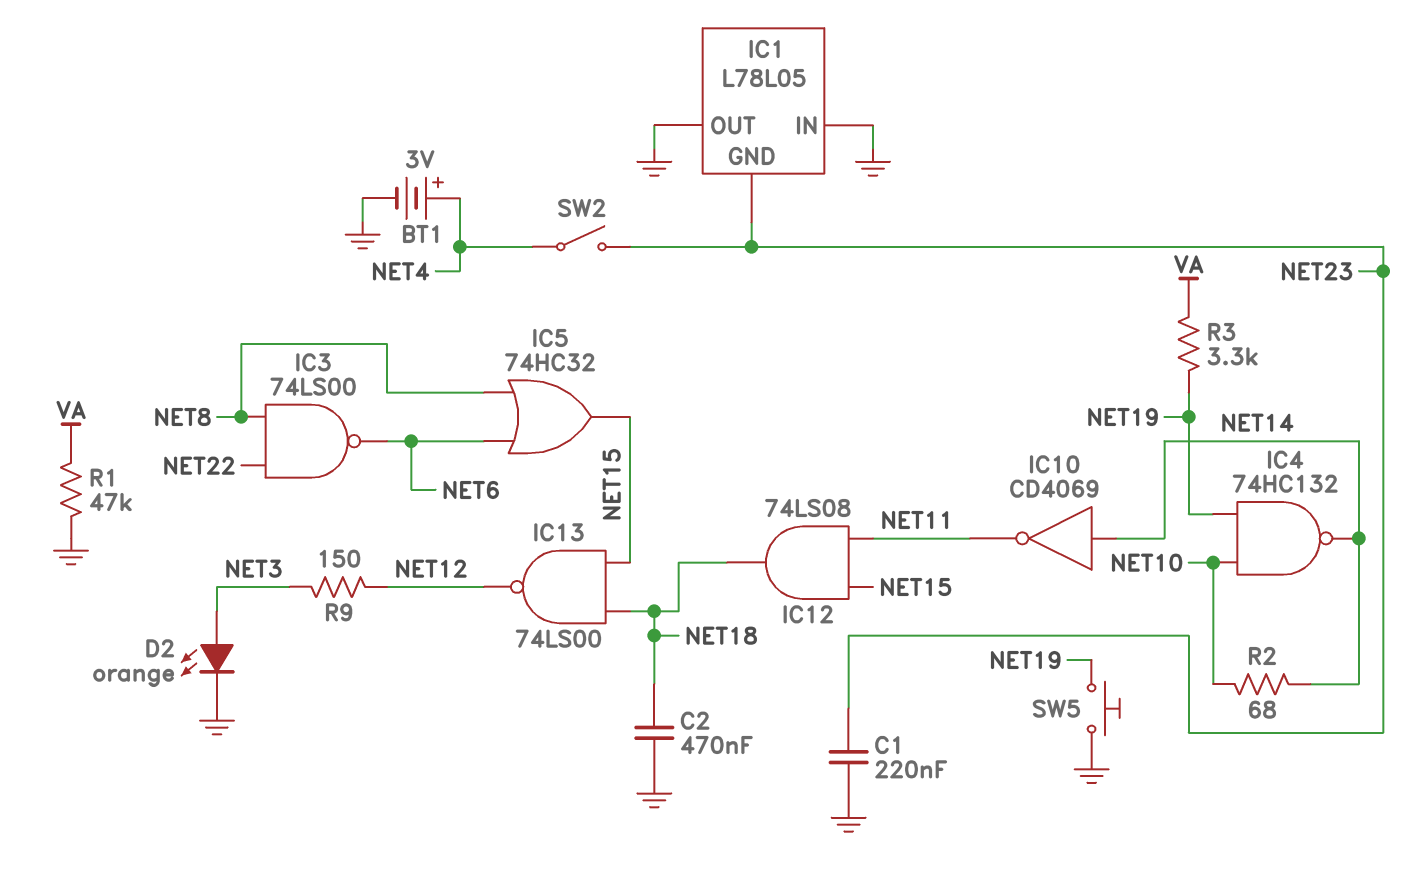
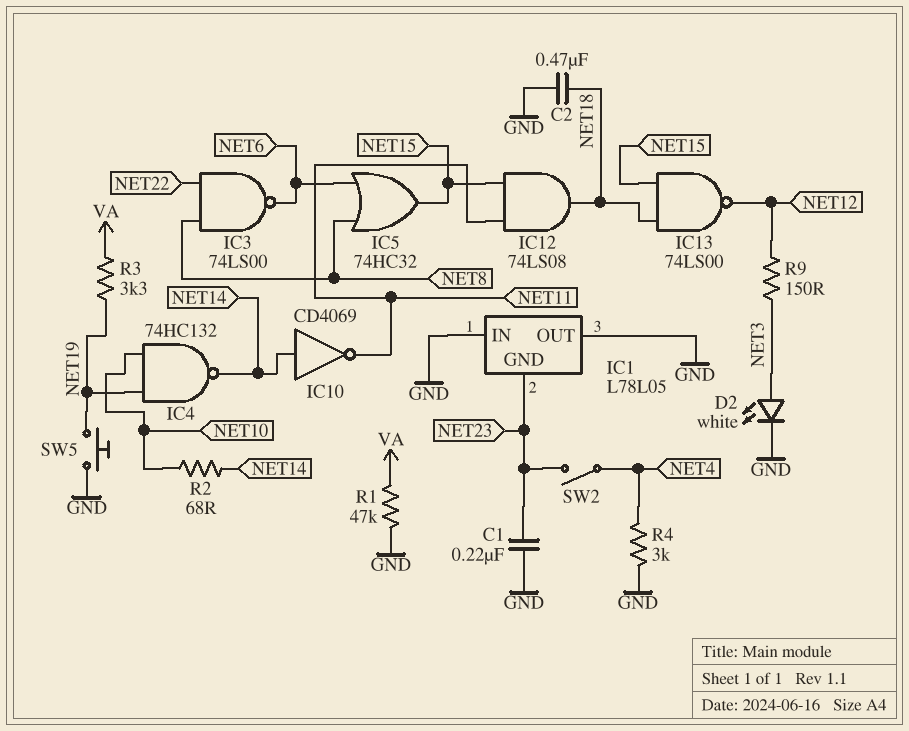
BT1: 3V (plus NET4, minus GND) -> none
D2: LED orange (A NET3, K GND) -> LED white (A NET3, K GND)
R4: none -> 3k (GND, NET4)

